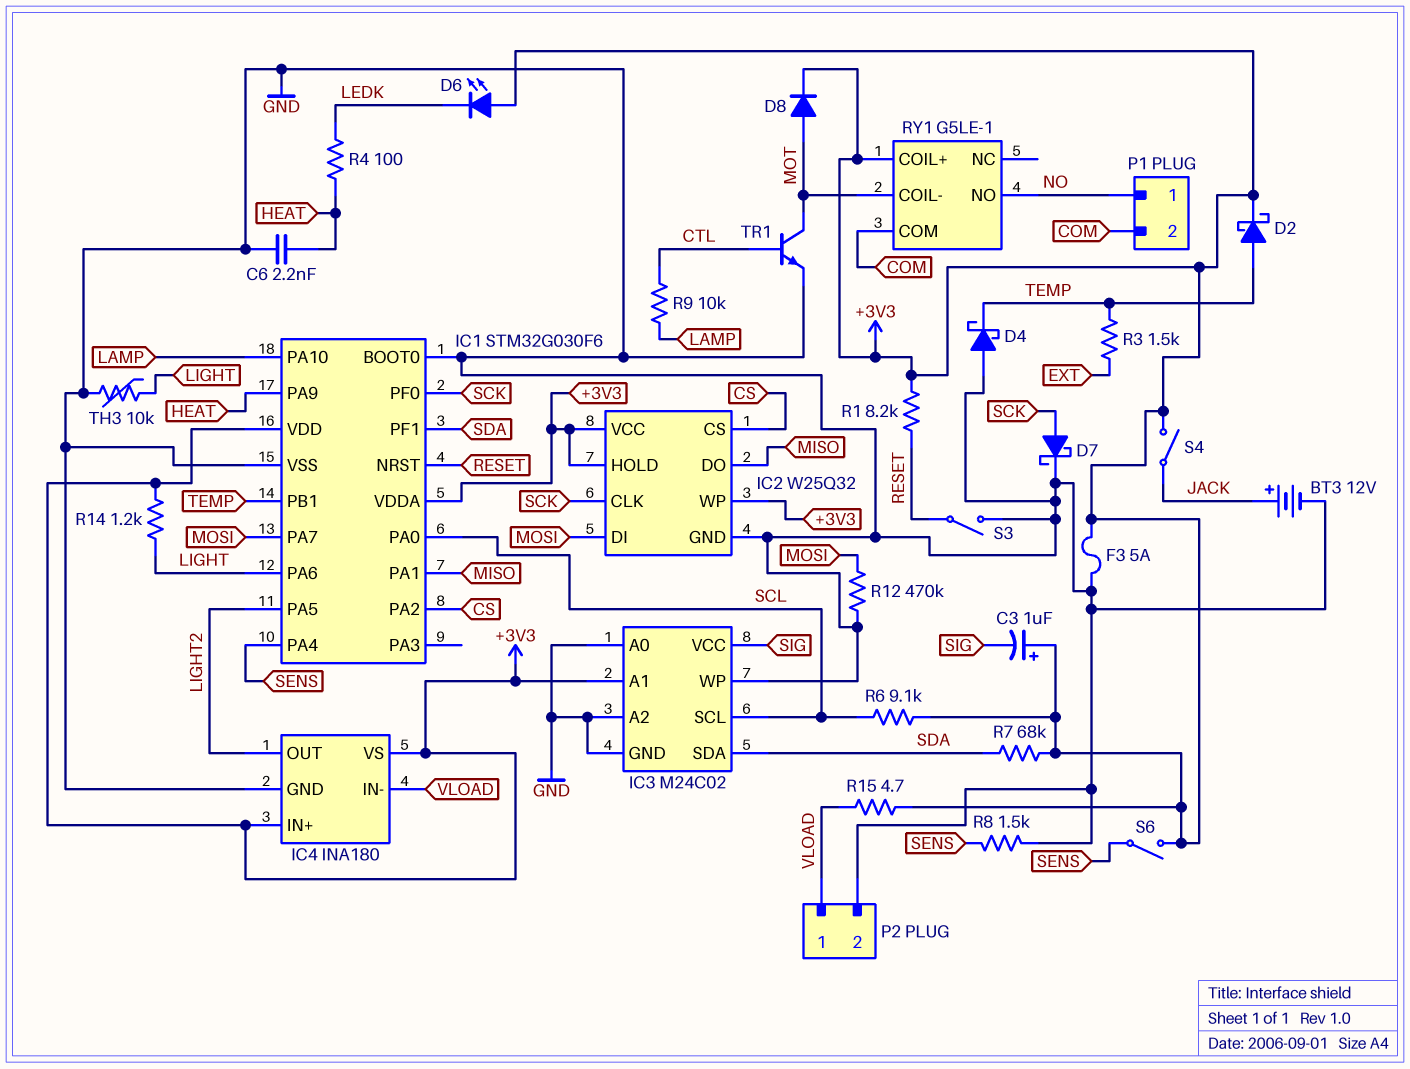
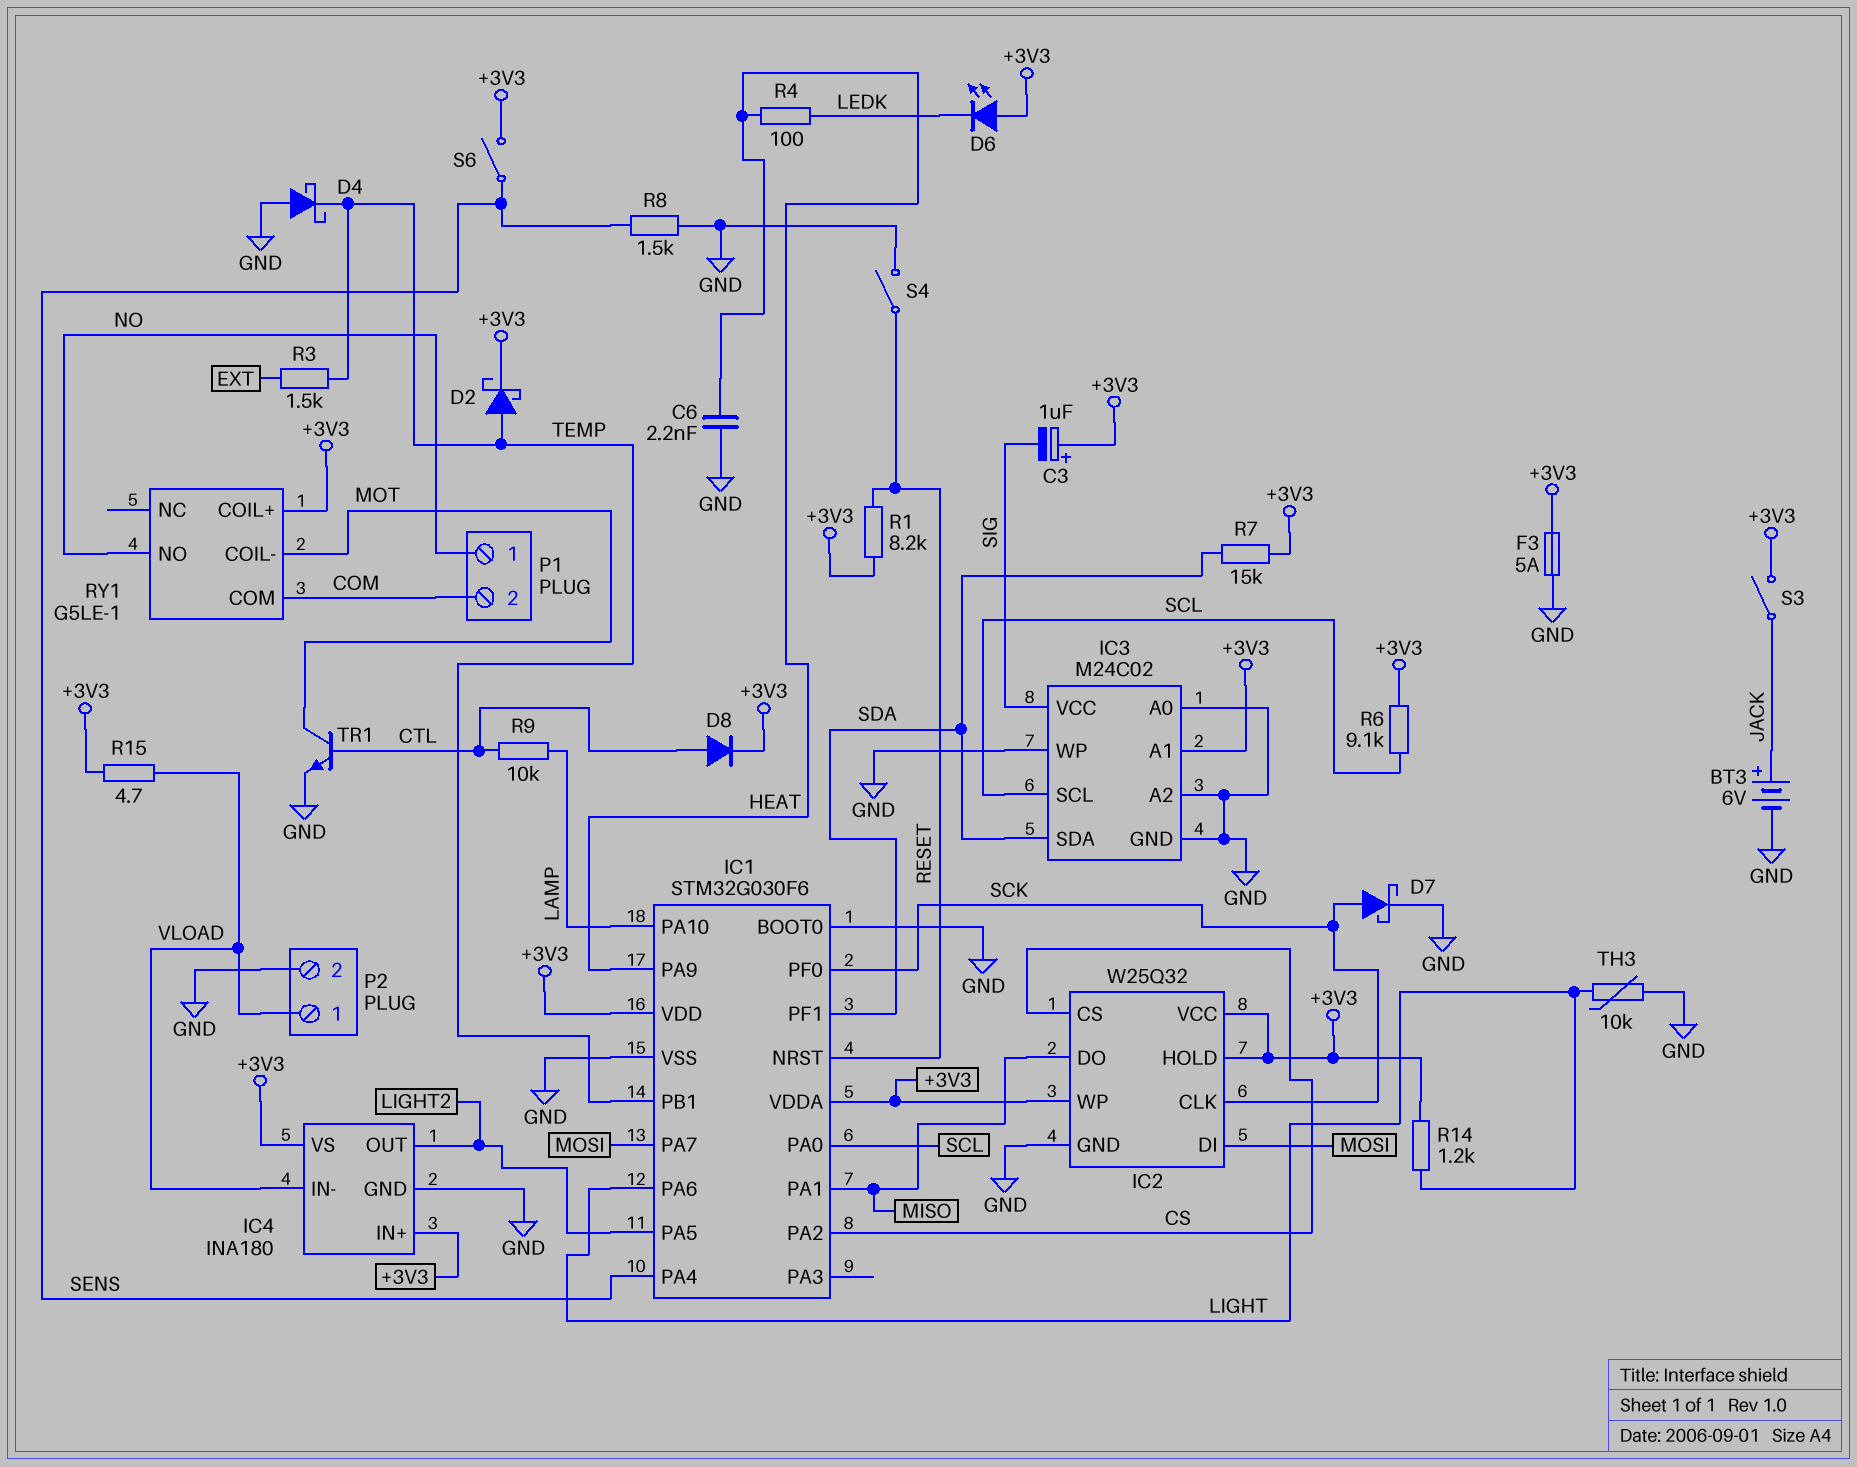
BT3: 12V (plus JACK, minus GND) -> 6V (plus JACK, minus GND)
D8: diode (A MOT, K +3V3) -> diode (A CTL, K +3V3)
R7: 68k (+3V3, SDA) -> 15k (+3V3, SDA)
R12: 470k (GND, MOSI) -> none
S3: switch (GND, RESET) -> switch (+3V3, JACK)
S4: switch (+3V3, JACK) -> switch (GND, RESET)

